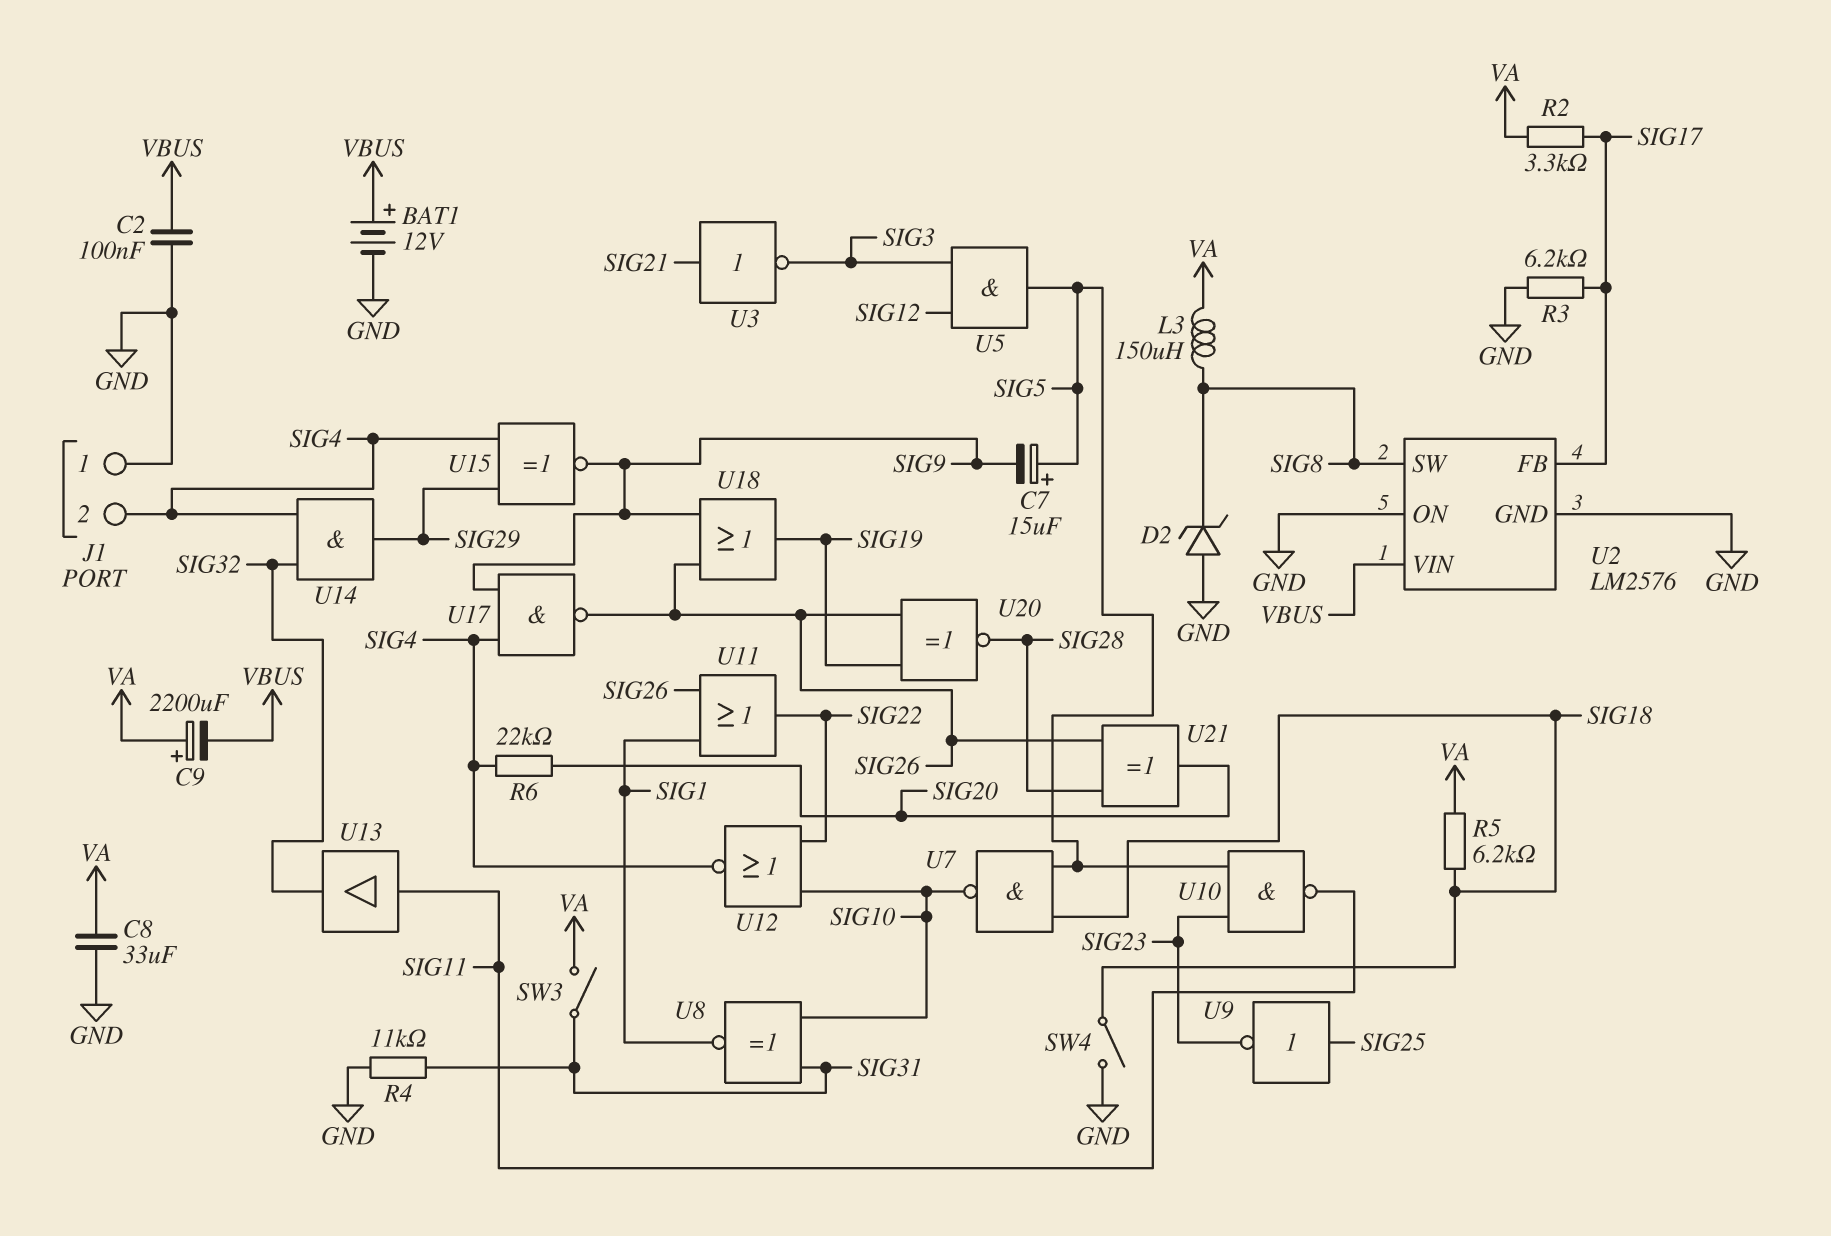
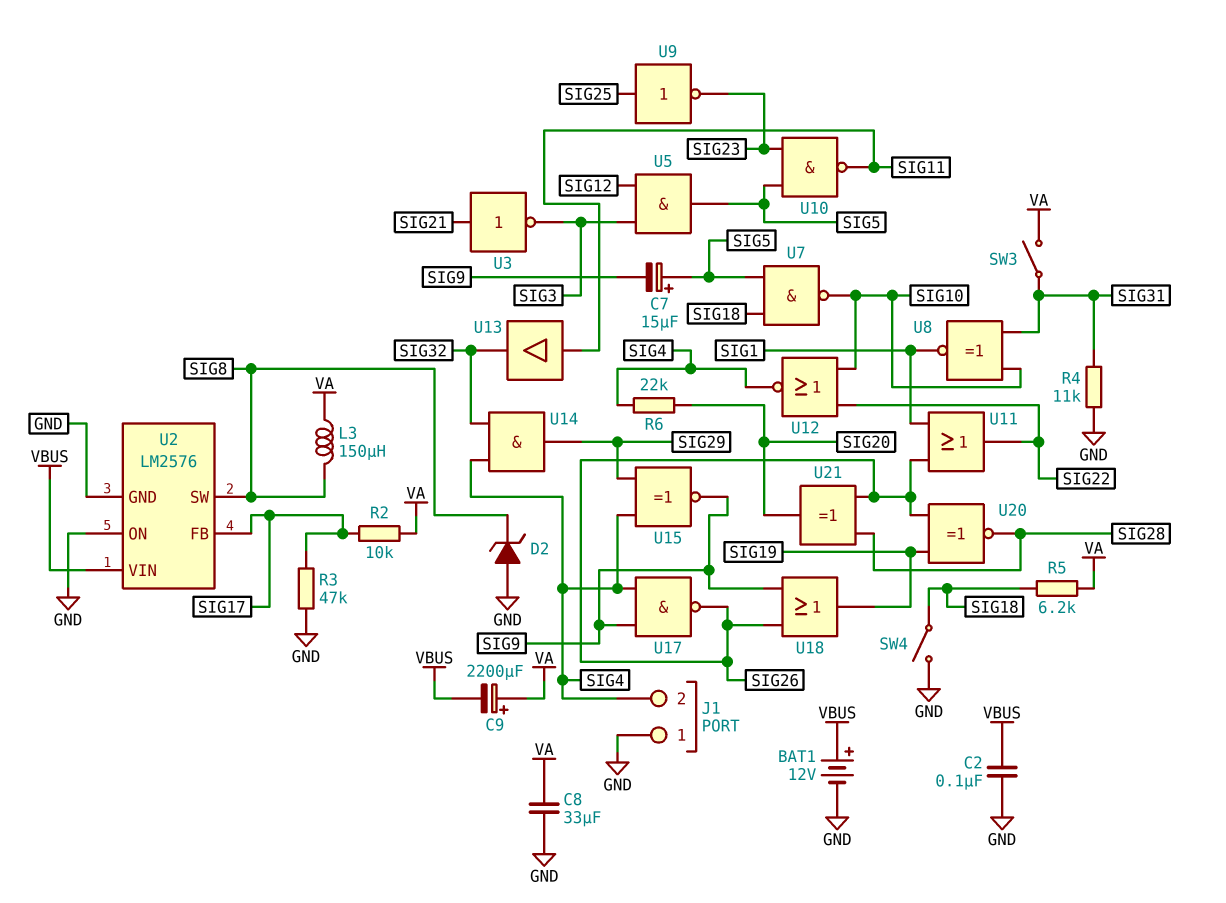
R2: 3.3k (SIG17, VA) -> 10k (SIG17, VA)
R3: 6.2k (GND, SIG17) -> 47k (GND, SIG17)

